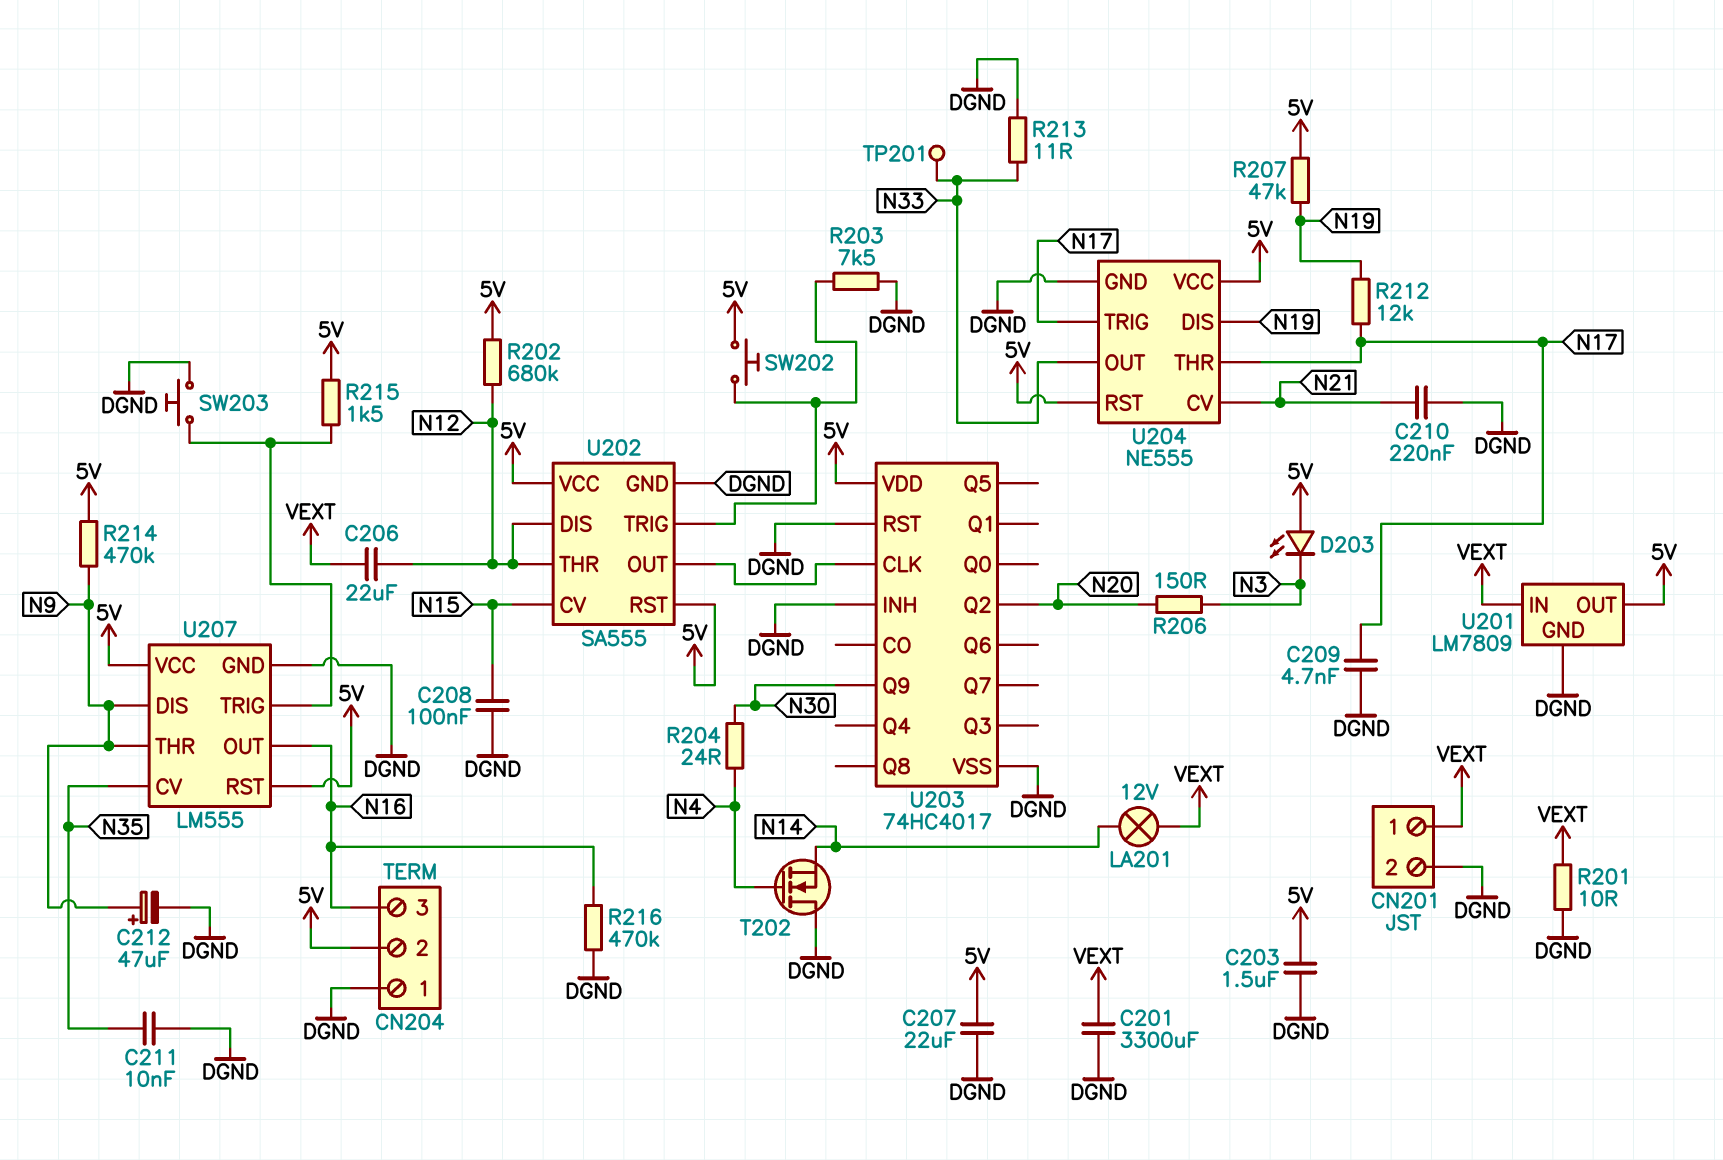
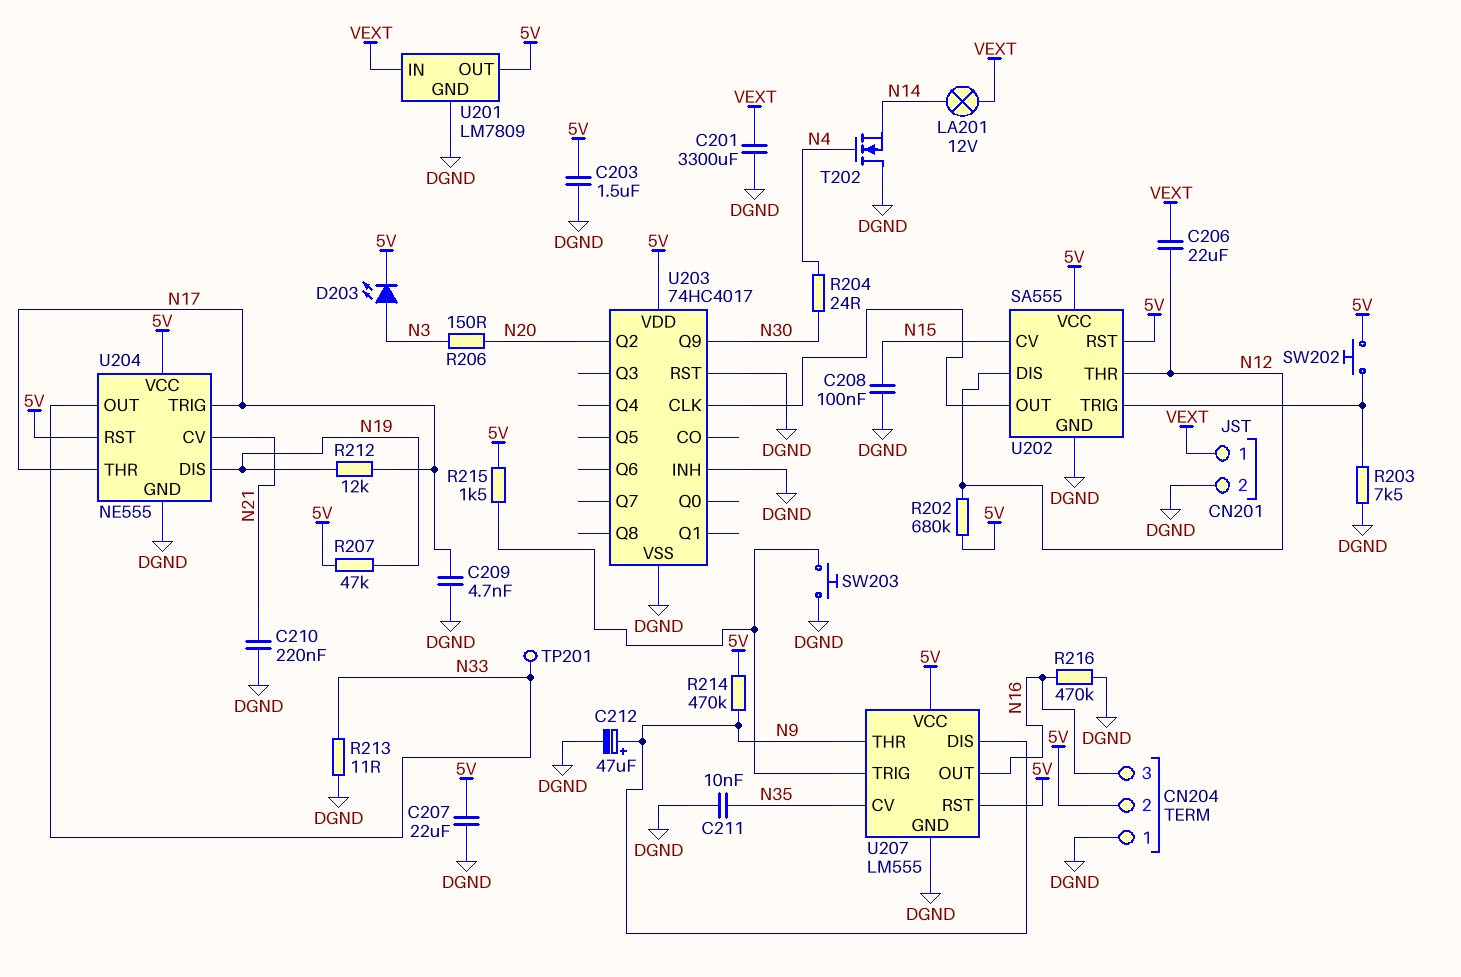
D203: LED (A 5V, K N3) -> LED (A N3, K 5V)
R201: 10 (DGND, VEXT) -> none

